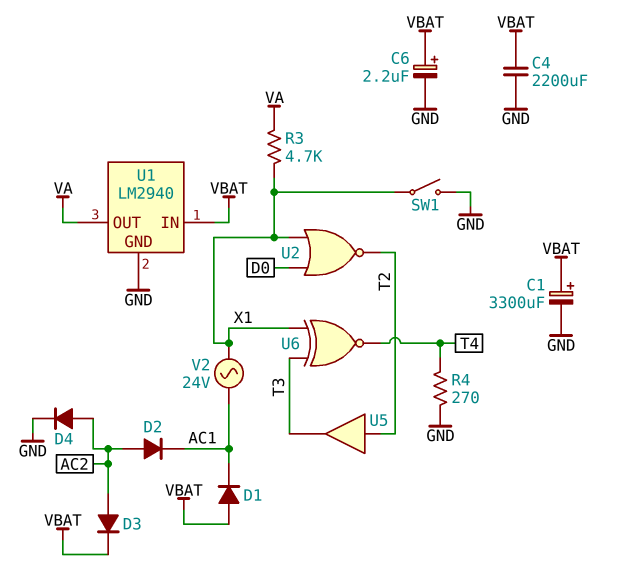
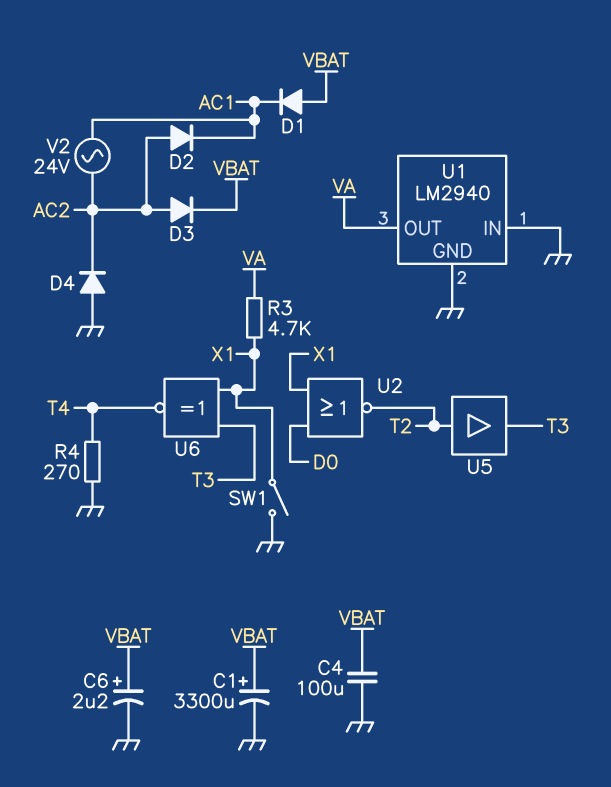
C4: 2200uF (GND, VBAT) -> 100uF (GND, VBAT)
D4: diode (A AC2, K GND) -> diode (A GND, K AC2)
U1 pin IN: VBAT -> GND
V2: AC 24V (AC1, X1) -> AC 24V (AC1, AC2)

